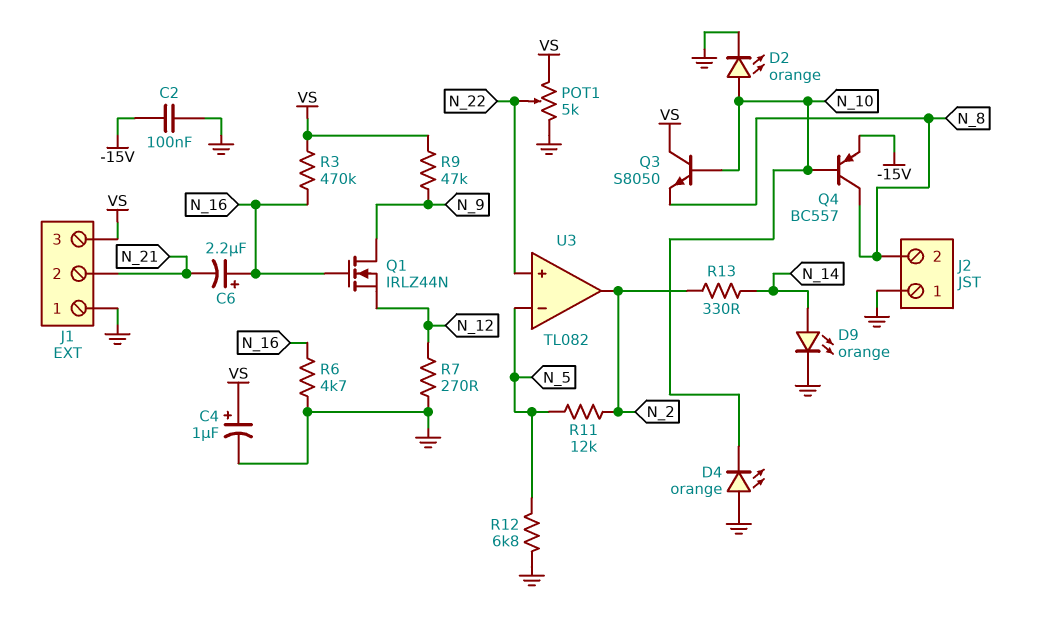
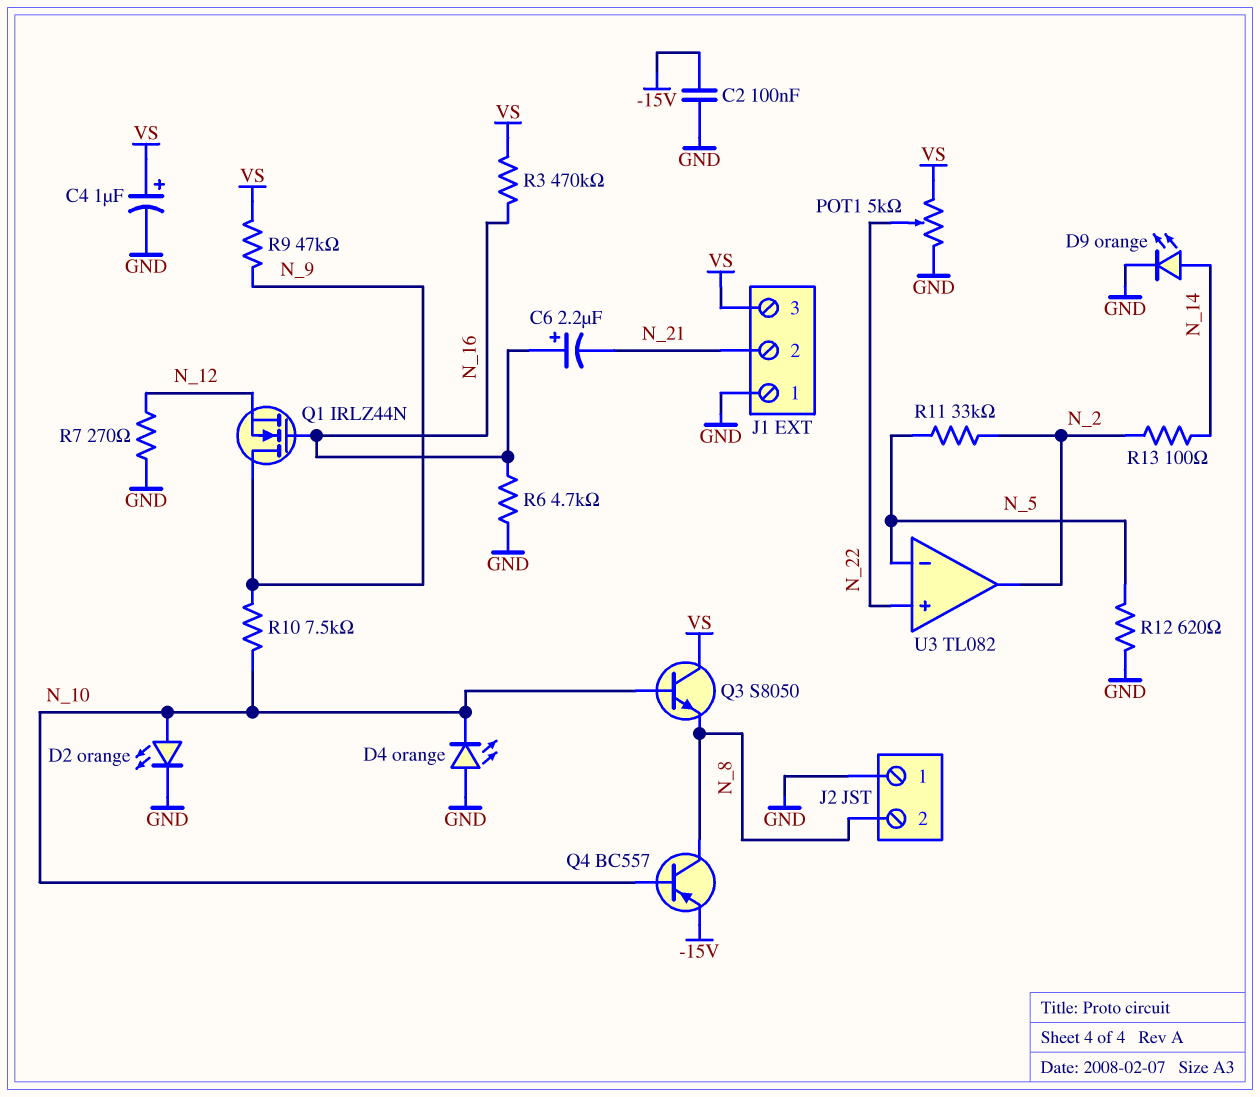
R10: none -> 7.5k (N_9, N_10)
R11: 12k (N_2, N_5) -> 33k (N_2, N_5)
R12: 6.8k (GND, N_5) -> 620 (GND, N_5)
R13: 330 (N_2, N_14) -> 100 (N_2, N_14)

